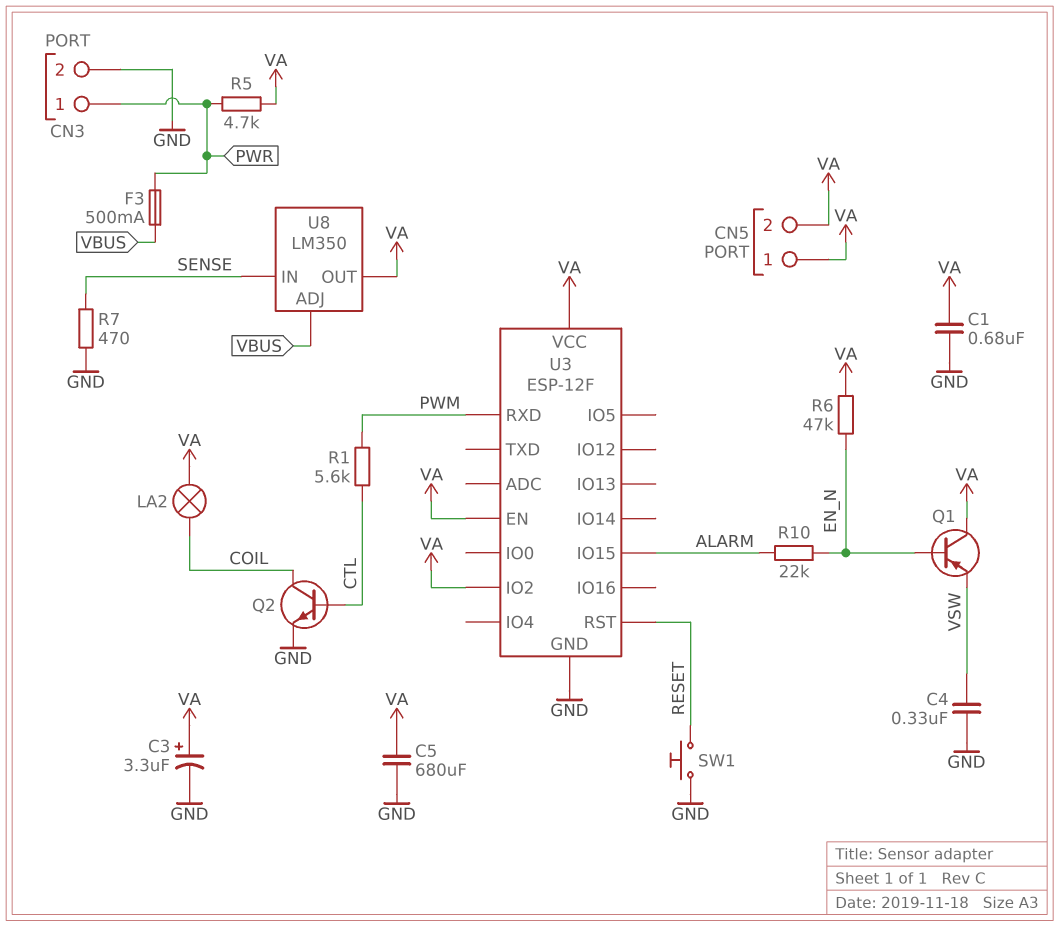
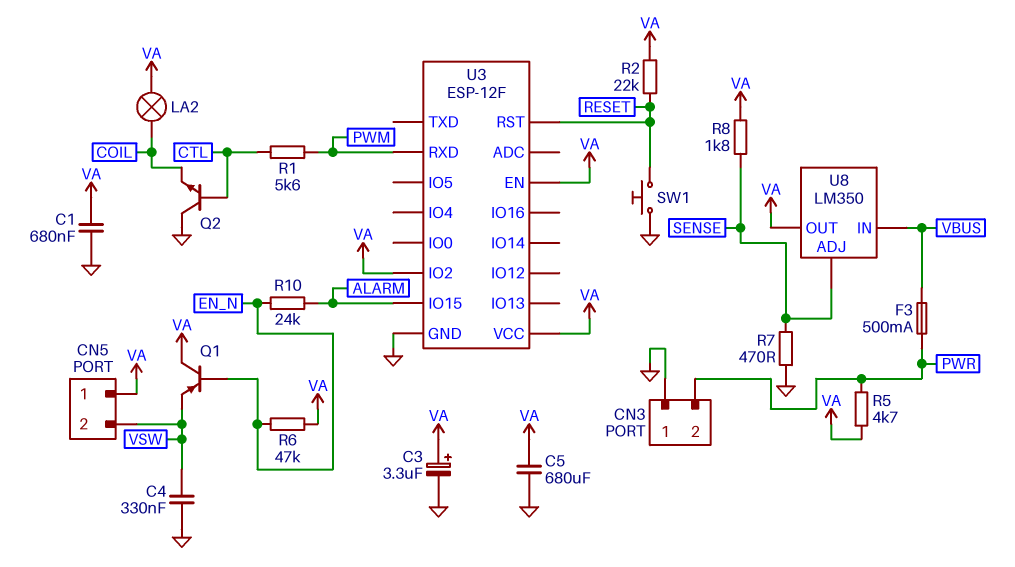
CN3 pin 1: PWR -> GND
CN3 pin 2: GND -> PWR
CN5 pin 2: VA -> VSW
Q2: NPN (B CTL, C COIL, E GND) -> NPN (B CTL, C GND, E COIL)
R2: none -> 22k (RESET, VA)
R8: none -> 1.8k (SENSE, VA)
R10: 22k (ALARM, EN_N) -> 24k (ALARM, EN_N)
U8 pin ADJ: VBUS -> SENSE
U8 pin IN: SENSE -> VBUS

